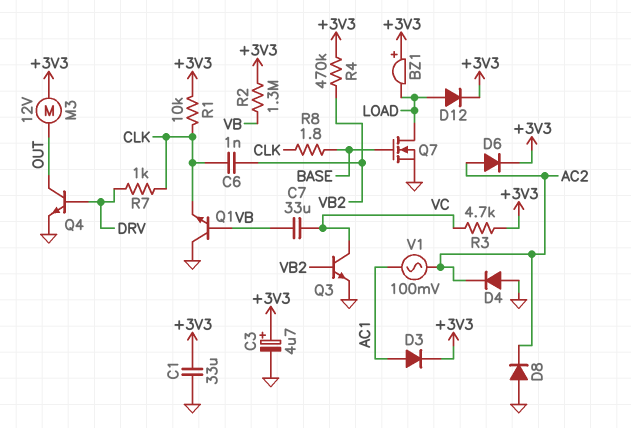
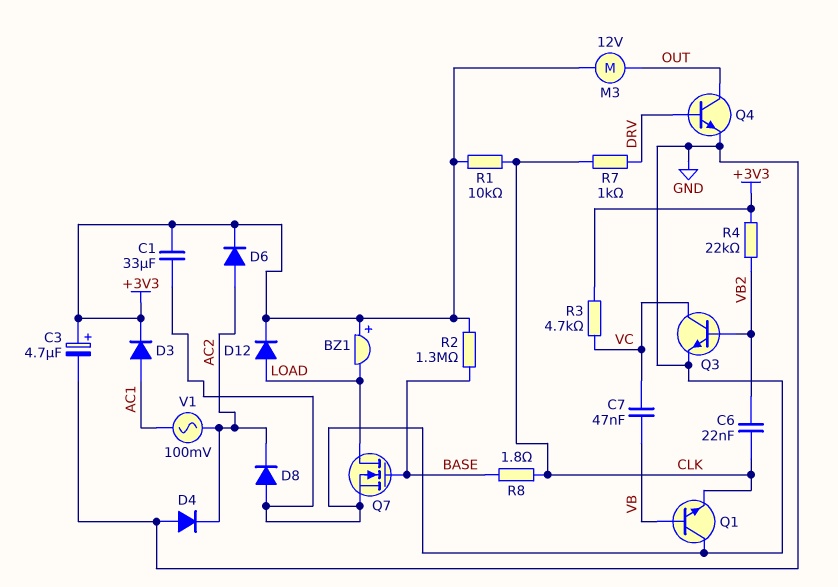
C6: 1nF (CLK, VB2) -> 22nF (CLK, VB2)
C7: 33uF (VB, VC) -> 47nF (VB, VC)
R2: 1.3M (+3V3, VB) -> 1.3M (+3V3, BASE)
R4: 470k (+3V3, VB2) -> 22k (+3V3, VB2)

